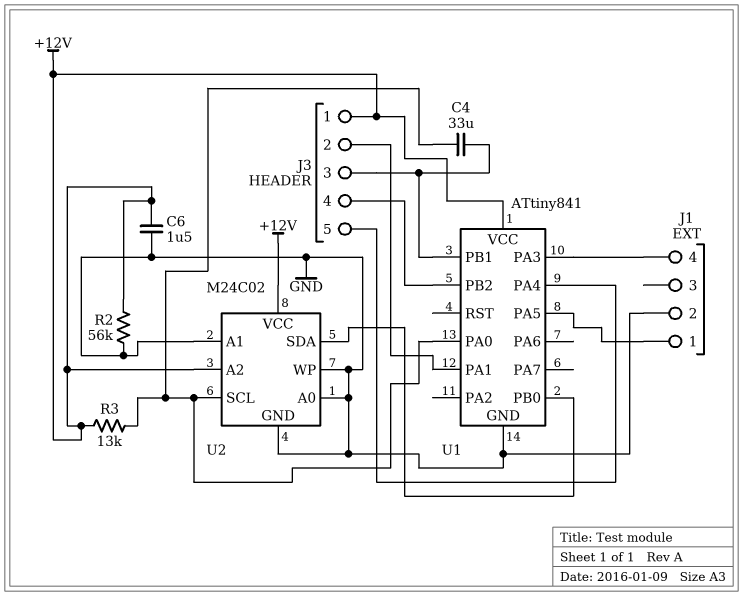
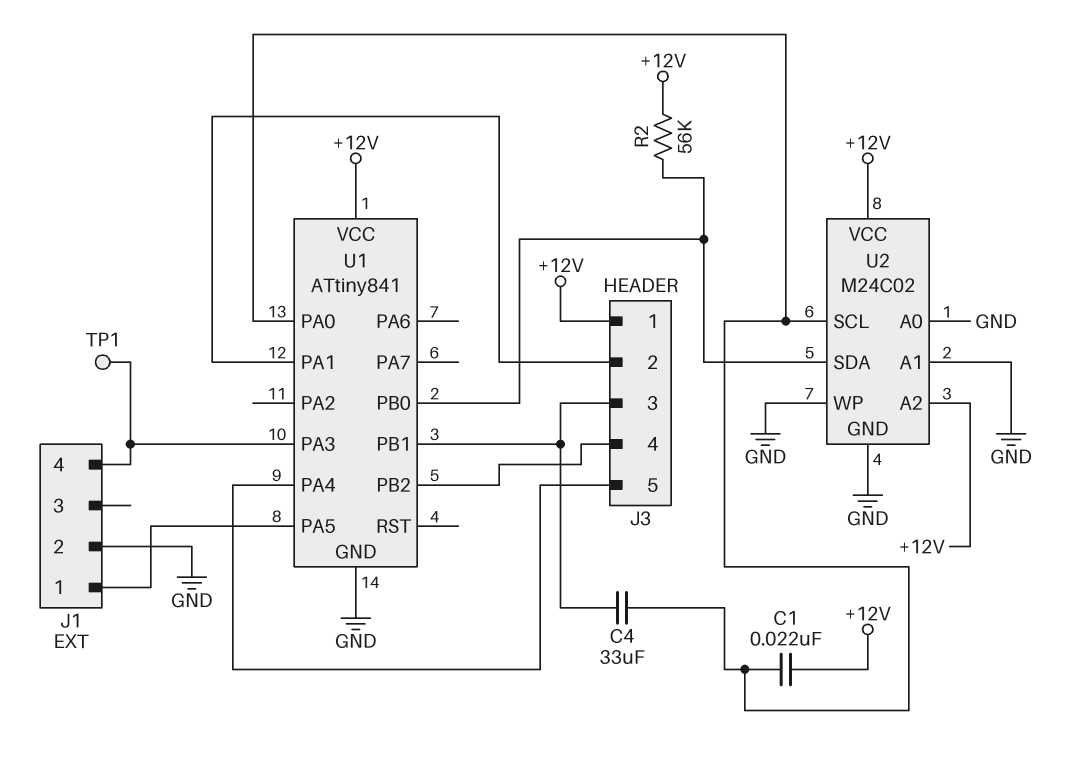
C1: none -> 22nF (+12V, U1/PA0)
C6: 1.5uF (+12V, GND) -> none
R2: 56k (+12V, GND) -> 56k (+12V, U1/PB0)
R3: 13k (+12V, U1/PA0) -> none
TP1: none -> test point (J1/4)

